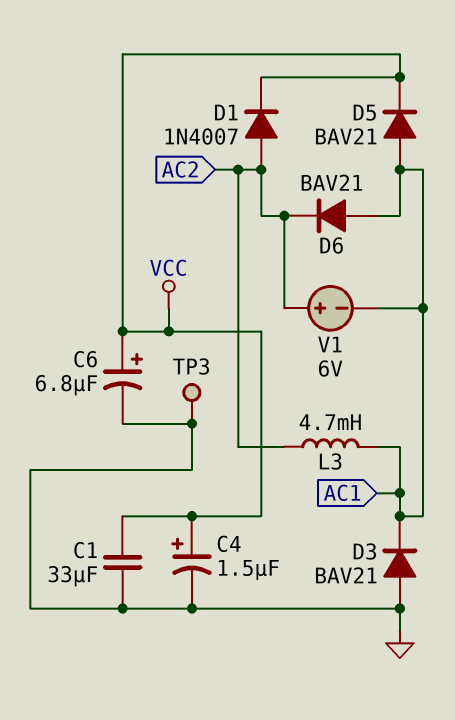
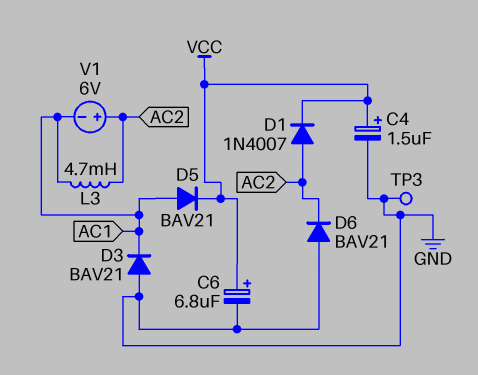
C1: 33uF (GND, VCC) -> none
D6: diode BAV21 (A AC1, K AC2) -> diode BAV21 (A GND, K AC2)

